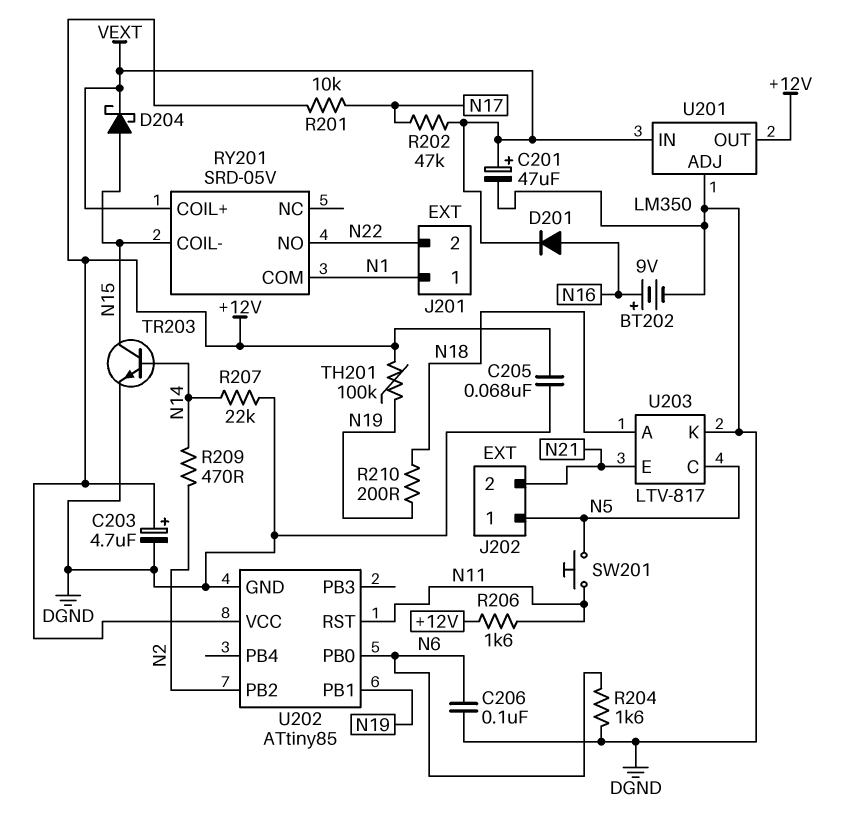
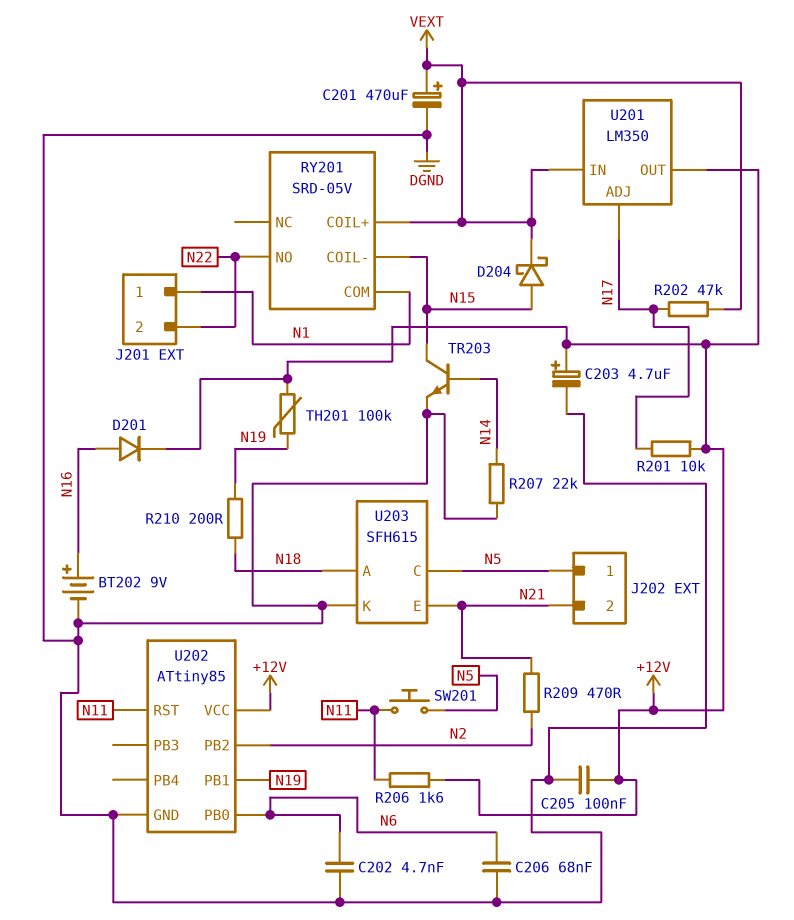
C201: 47uF (plus VEXT, minus DGND) -> 470uF (plus VEXT, minus DGND)
C202: none -> 4.7nF (DGND, N6)
C205: 68nF (+12V, DGND) -> 100nF (+12V, DGND)
C206: 100nF (DGND, N6) -> 68nF (DGND, N6)
D201: diode (A N16, K VEXT) -> diode (A N16, K +12V)
R204: 1.6k (DGND, N6) -> none
R209: 470 (N2, N14) -> 470 (N2, N21)
U201 pin ADJ: DGND -> N17
U203: LTV-817 -> SFH615

